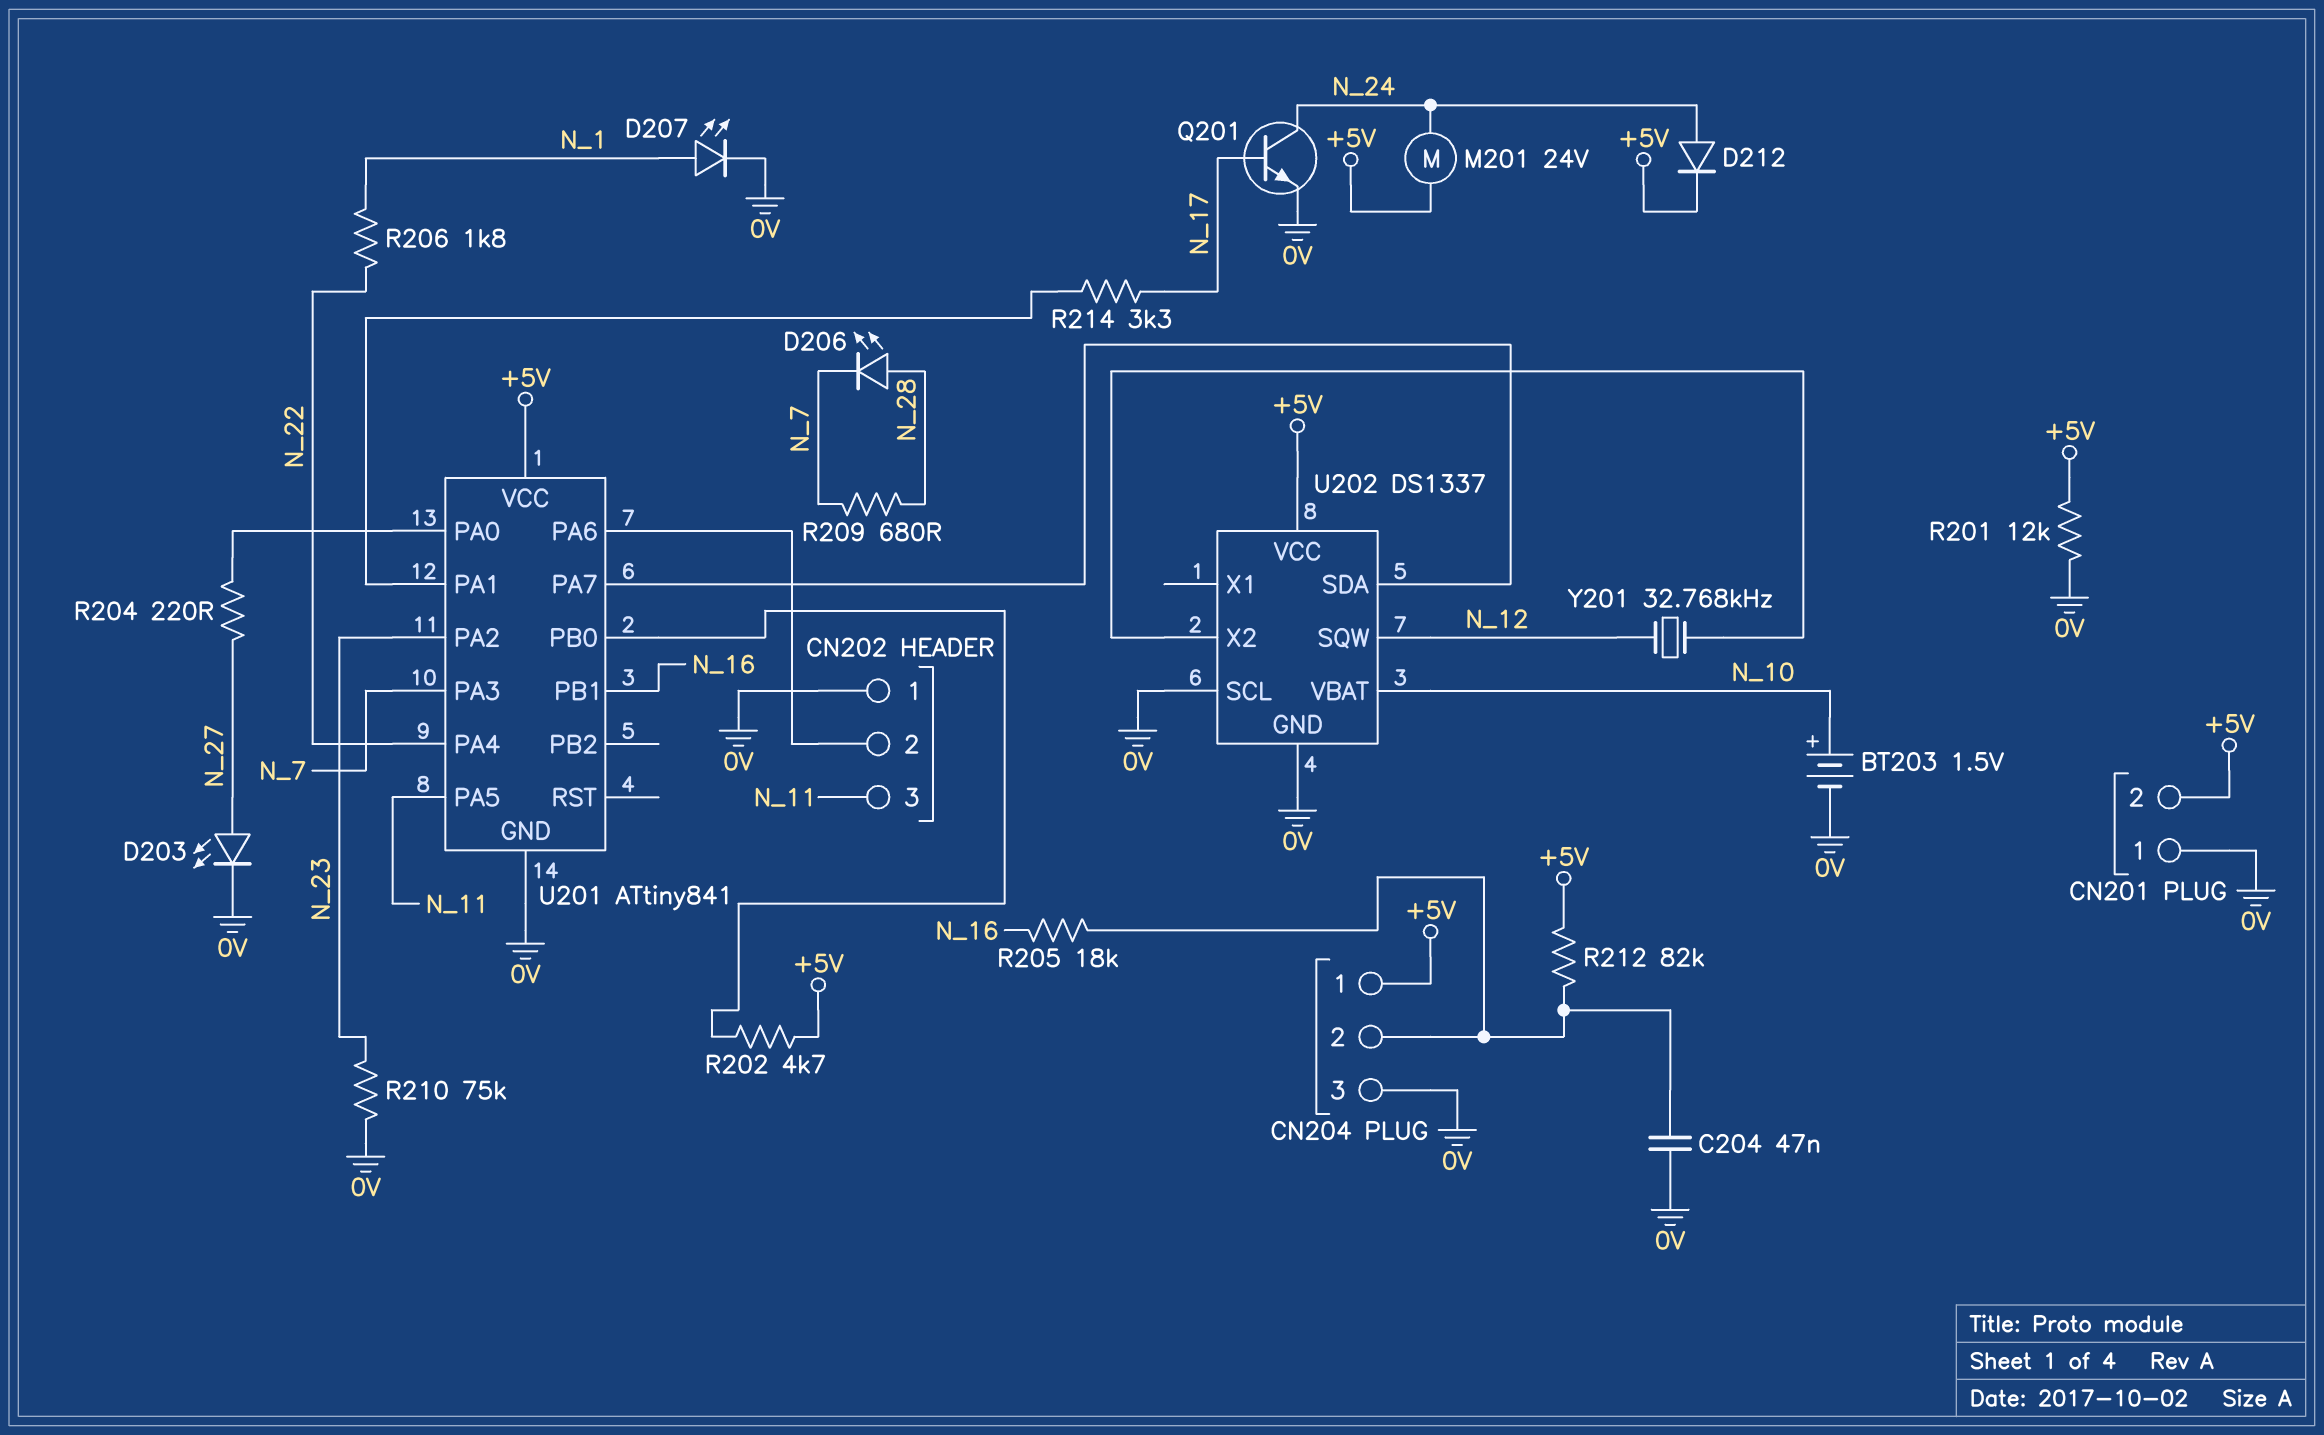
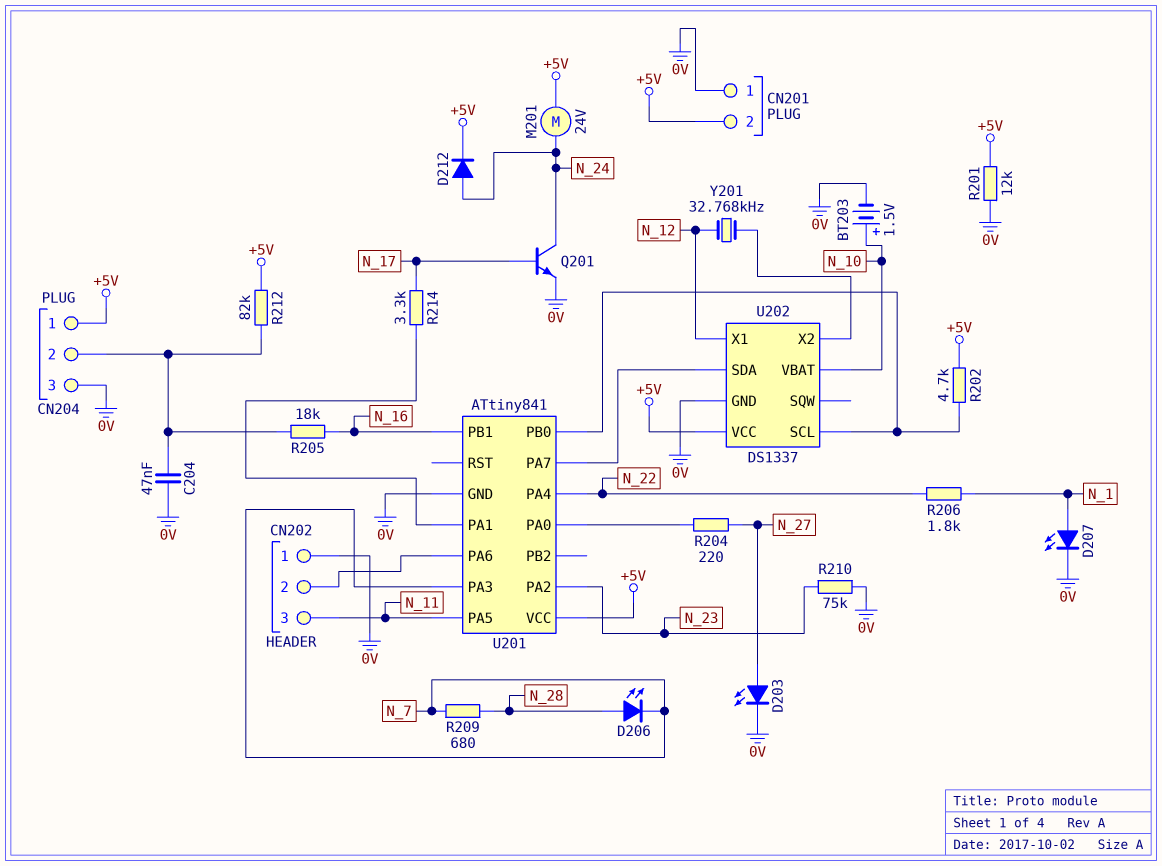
U202 pin SCL: 0V -> U201/PB0
U202 pin SQW: N_12 -> none
U202 pin X1: none -> N_12

